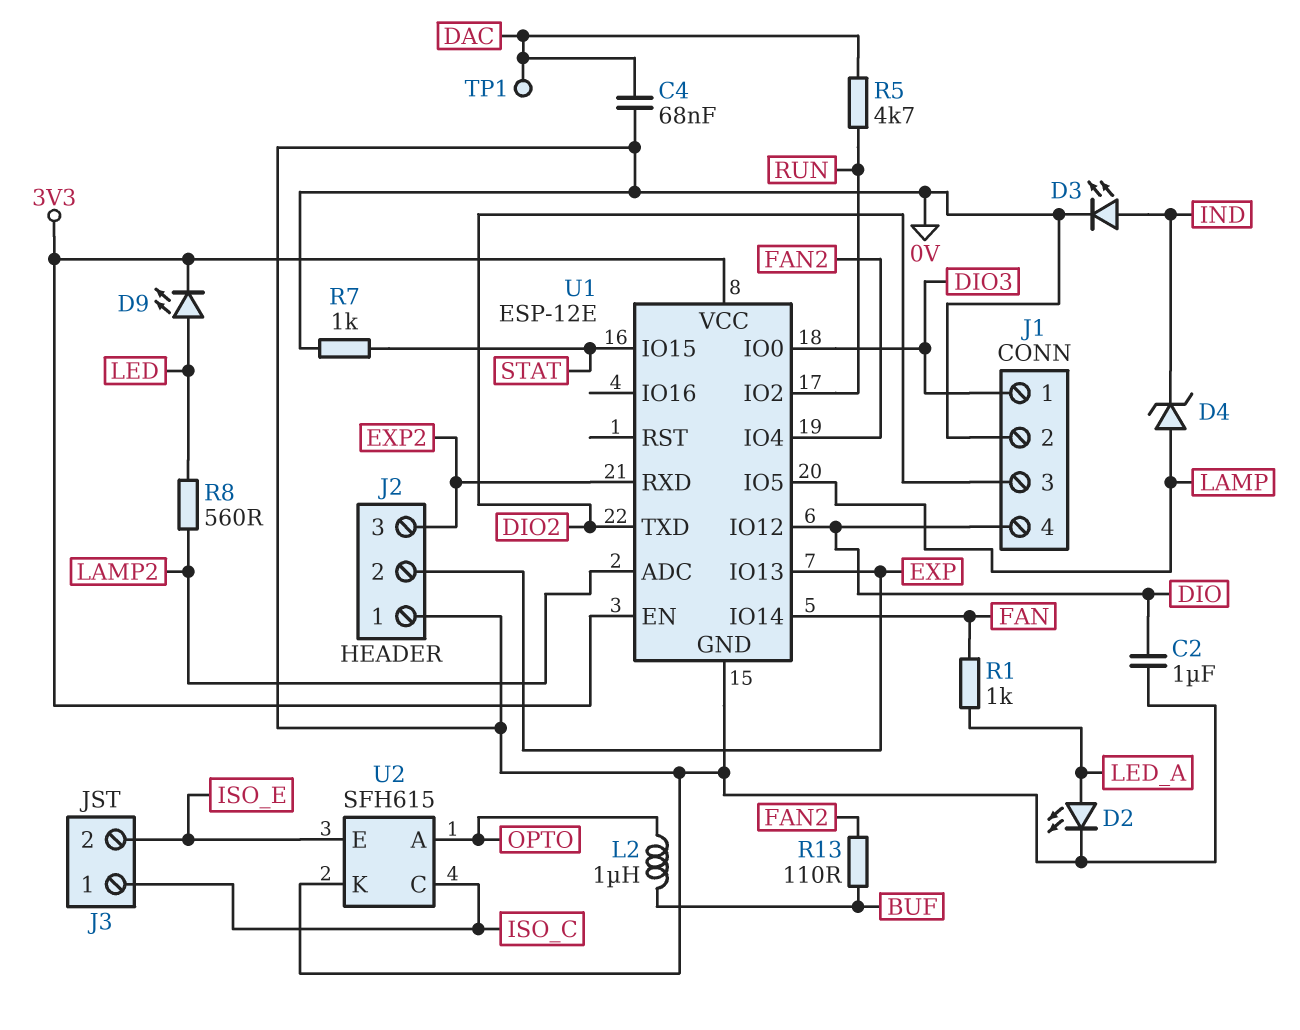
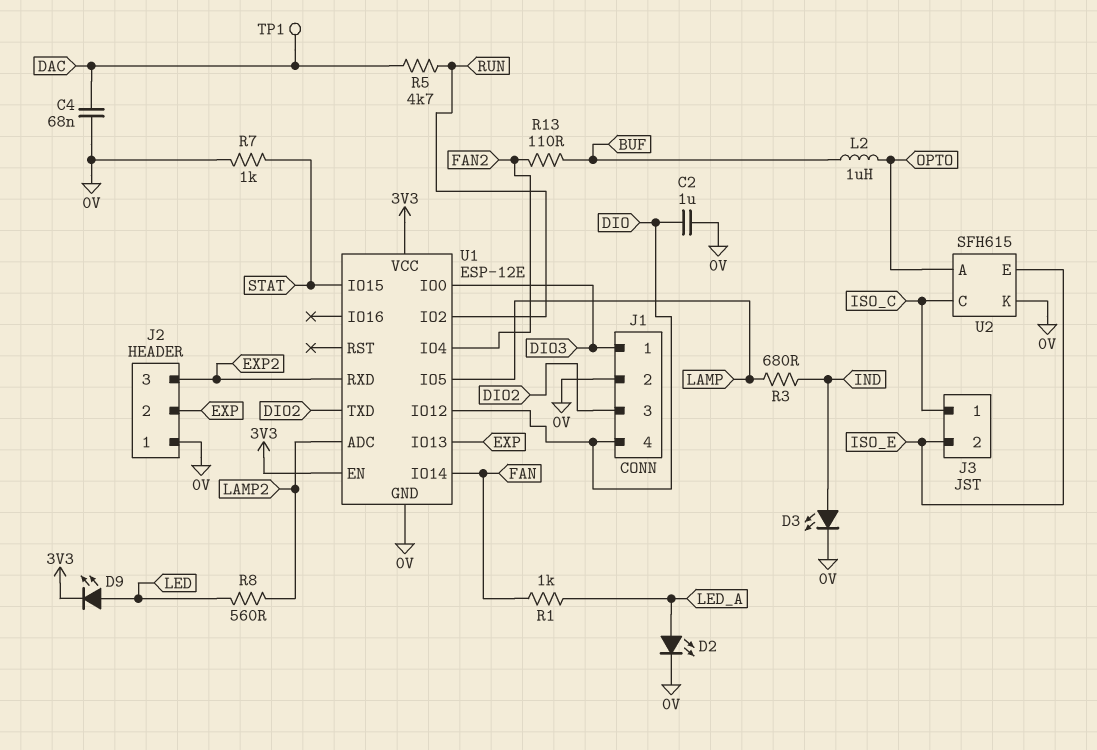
D4: zener (A LAMP, K IND) -> none
R3: none -> 680 (IND, LAMP)

